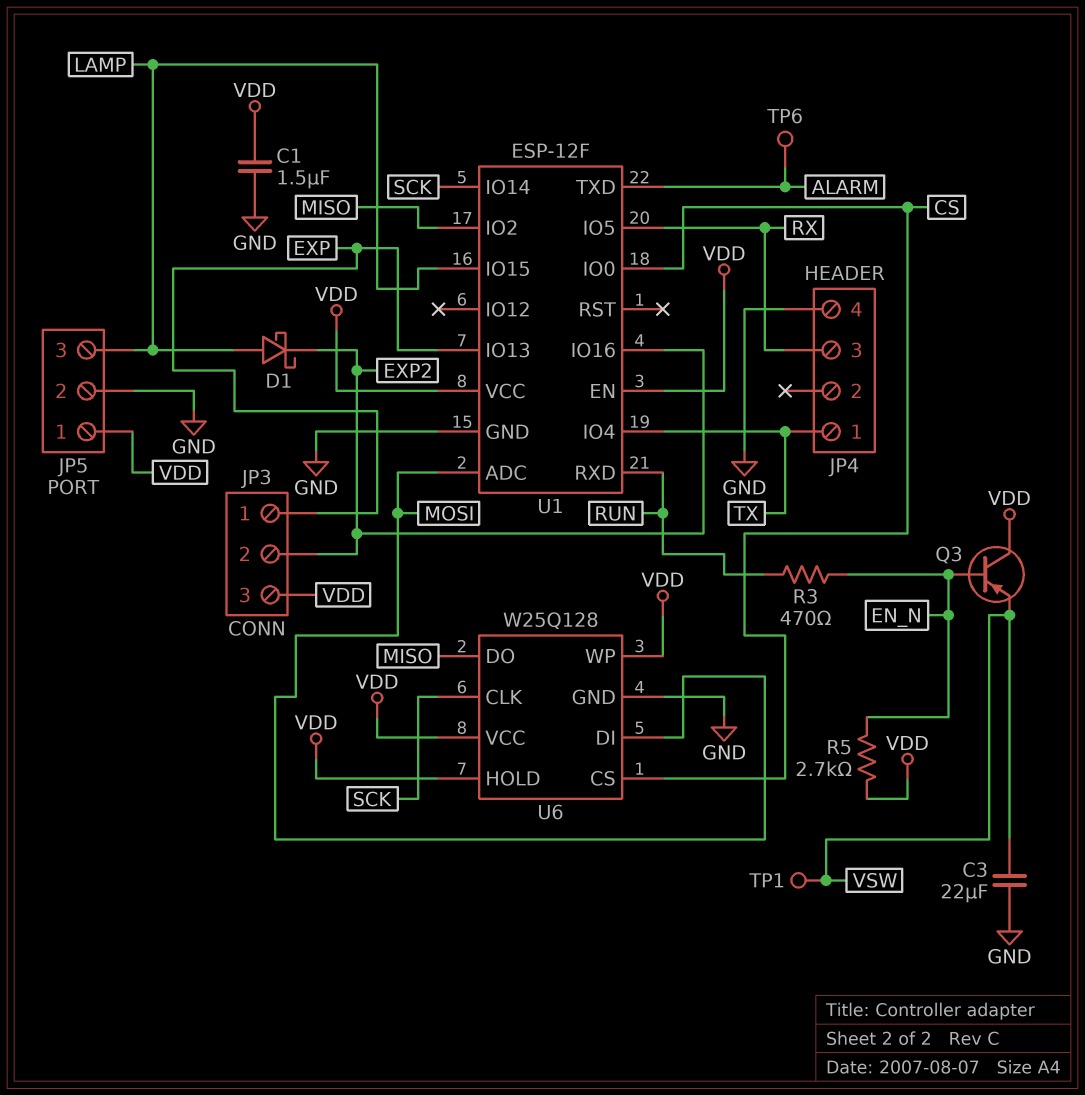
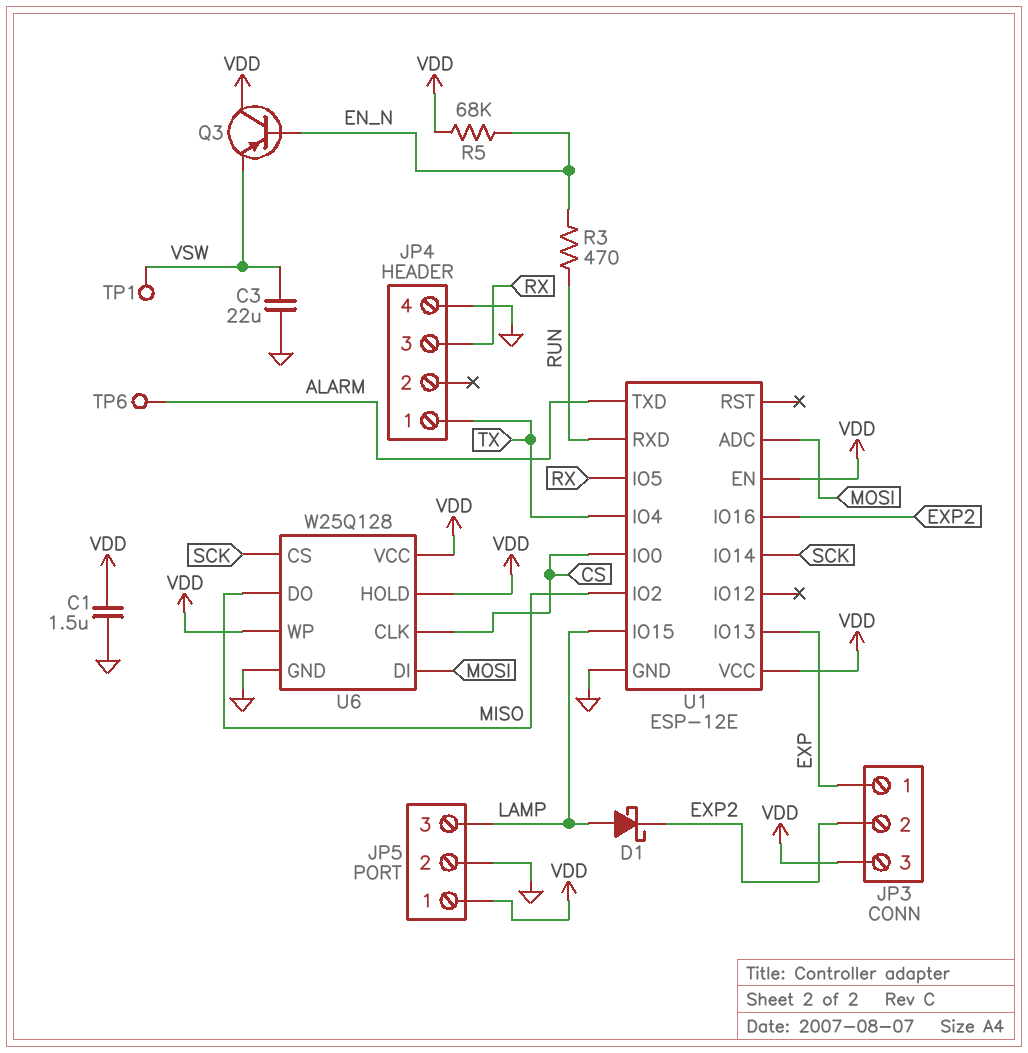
R5: 2.7k (EN_N, VDD) -> 68k (EN_N, VDD)
U1: ESP-12F -> ESP-12E
U6 pin CLK: SCK -> CS
U6 pin CS: CS -> SCK

